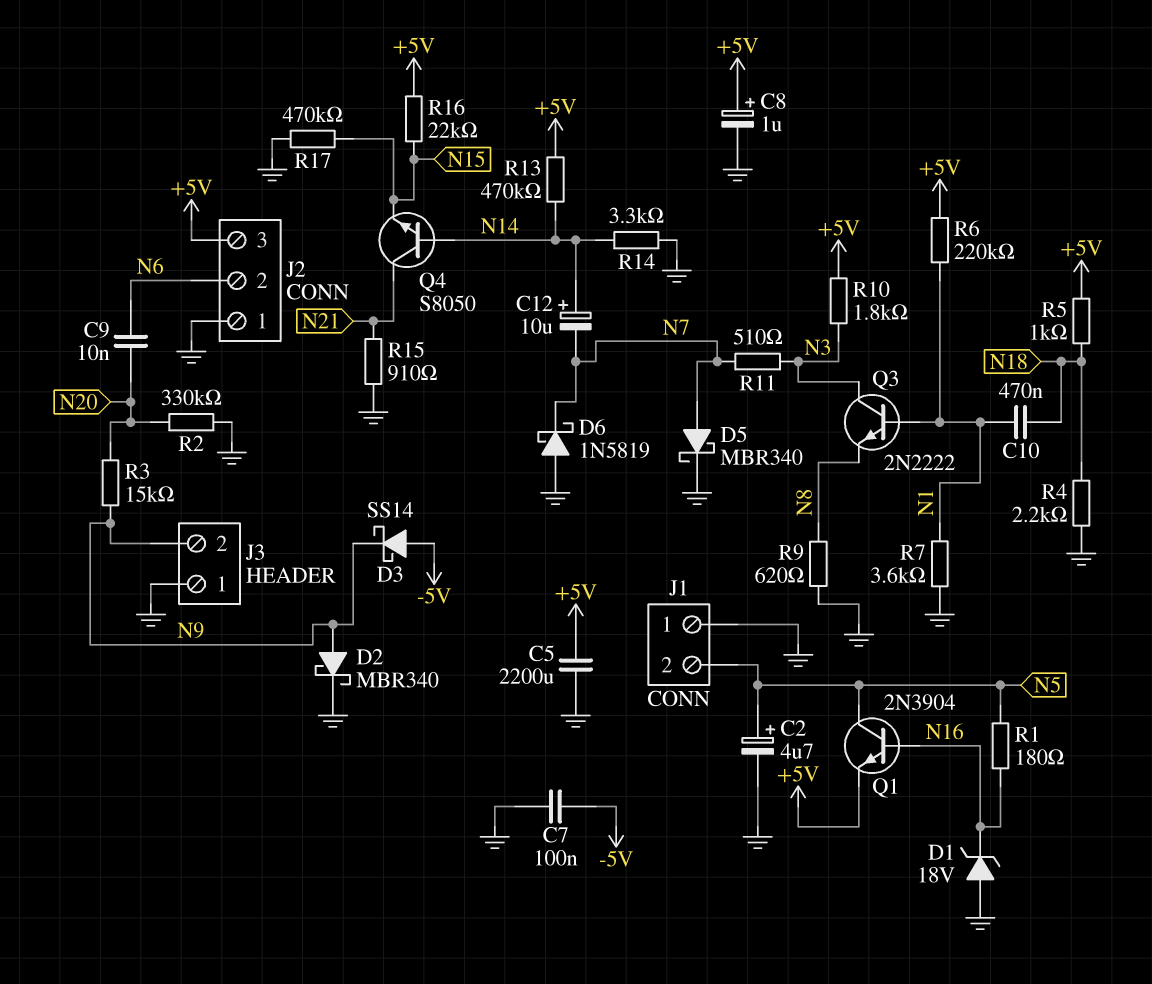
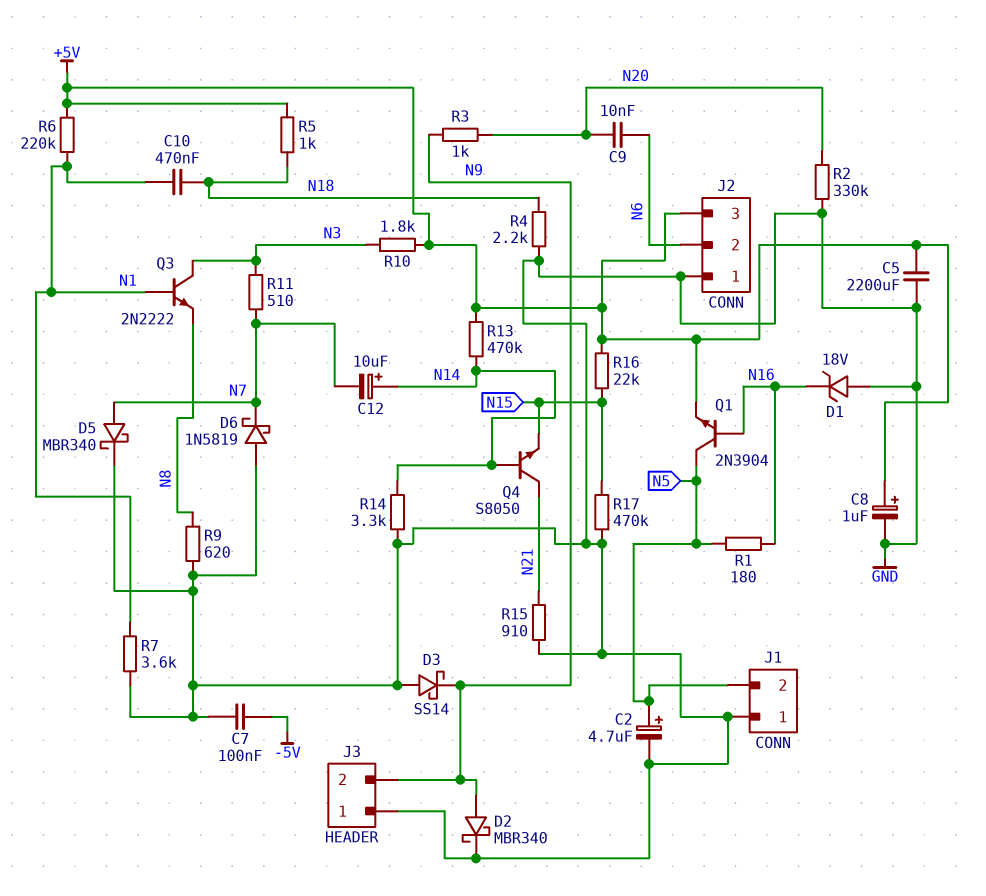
D3: schottky SS14 (A -5V, K N9) -> schottky SS14 (A GND, K N9)
R3: 15k (N9, N20) -> 1k (N9, N20)

